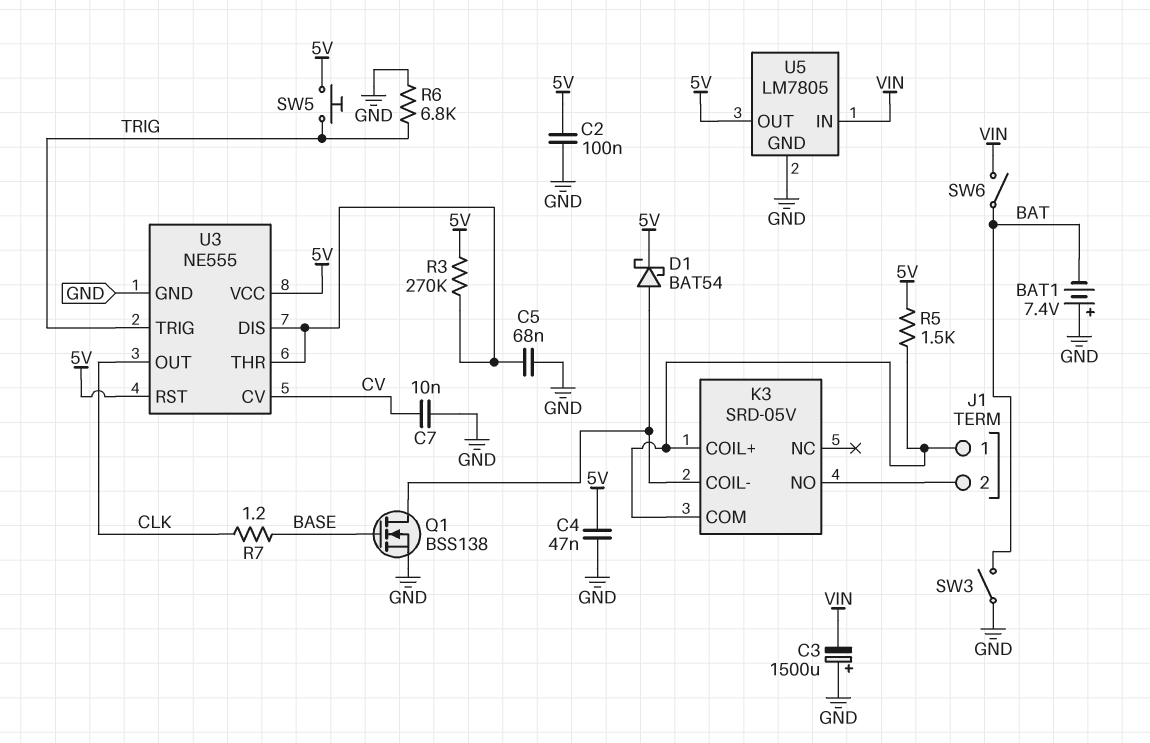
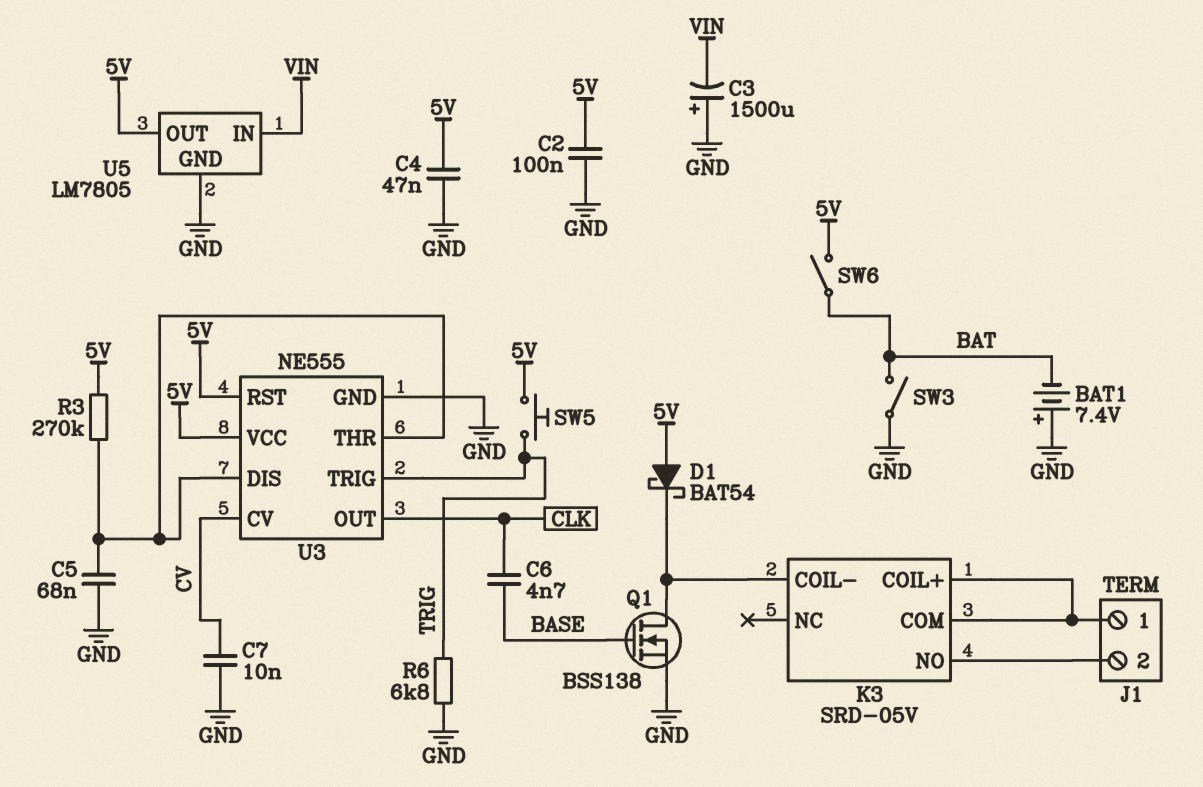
C6: none -> 4.7nF (BASE, CLK)
D1: schottky BAT54 (A K3/COIL-, K 5V) -> schottky BAT54 (A 5V, K K3/COIL-)
R5: 1.5k (5V, J1/1) -> none
R7: 1.2 (BASE, CLK) -> none
SW6: switch (BAT, VIN) -> switch (5V, BAT)

